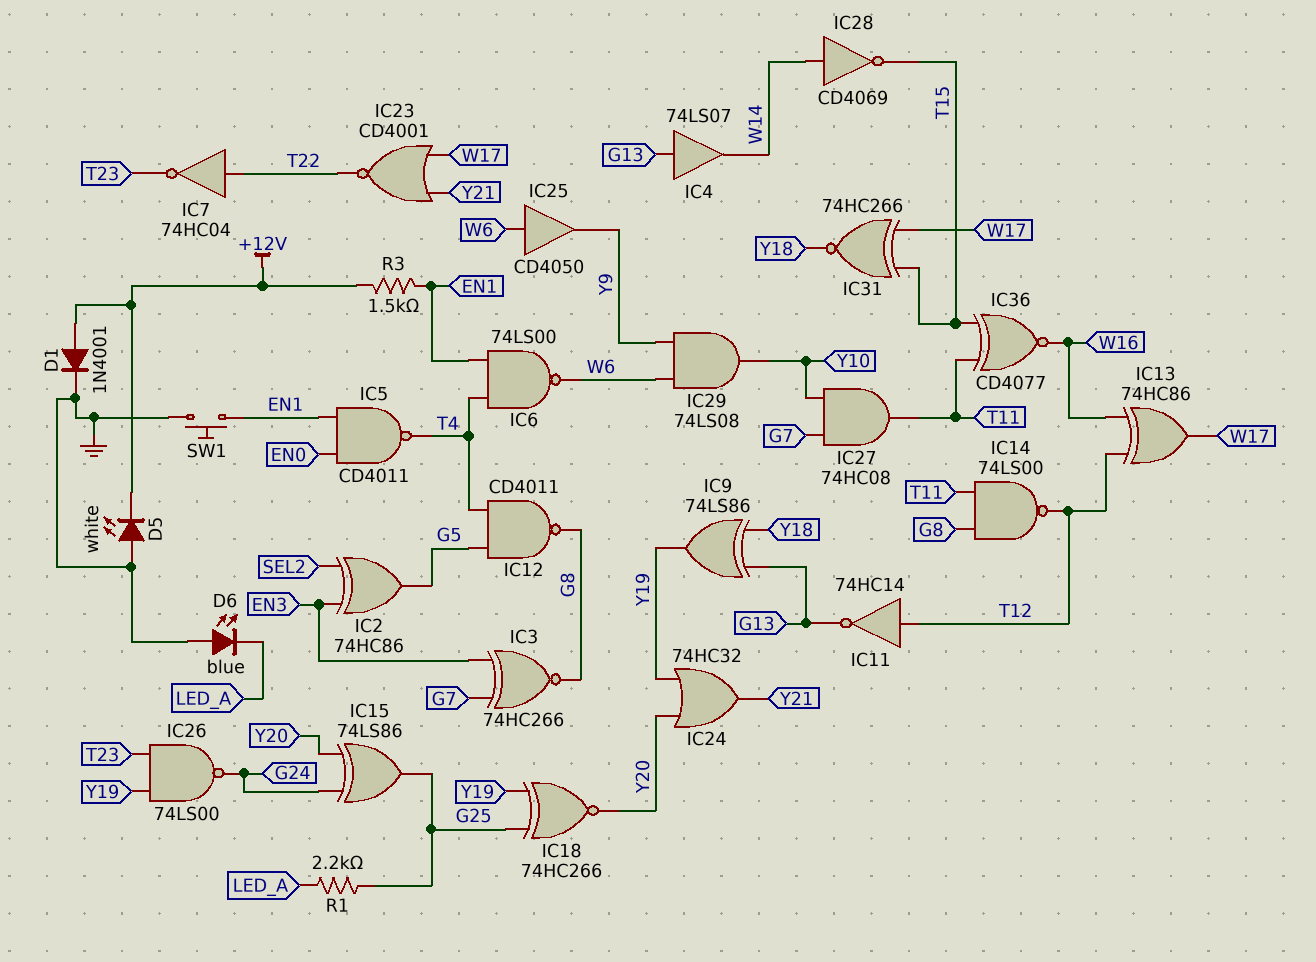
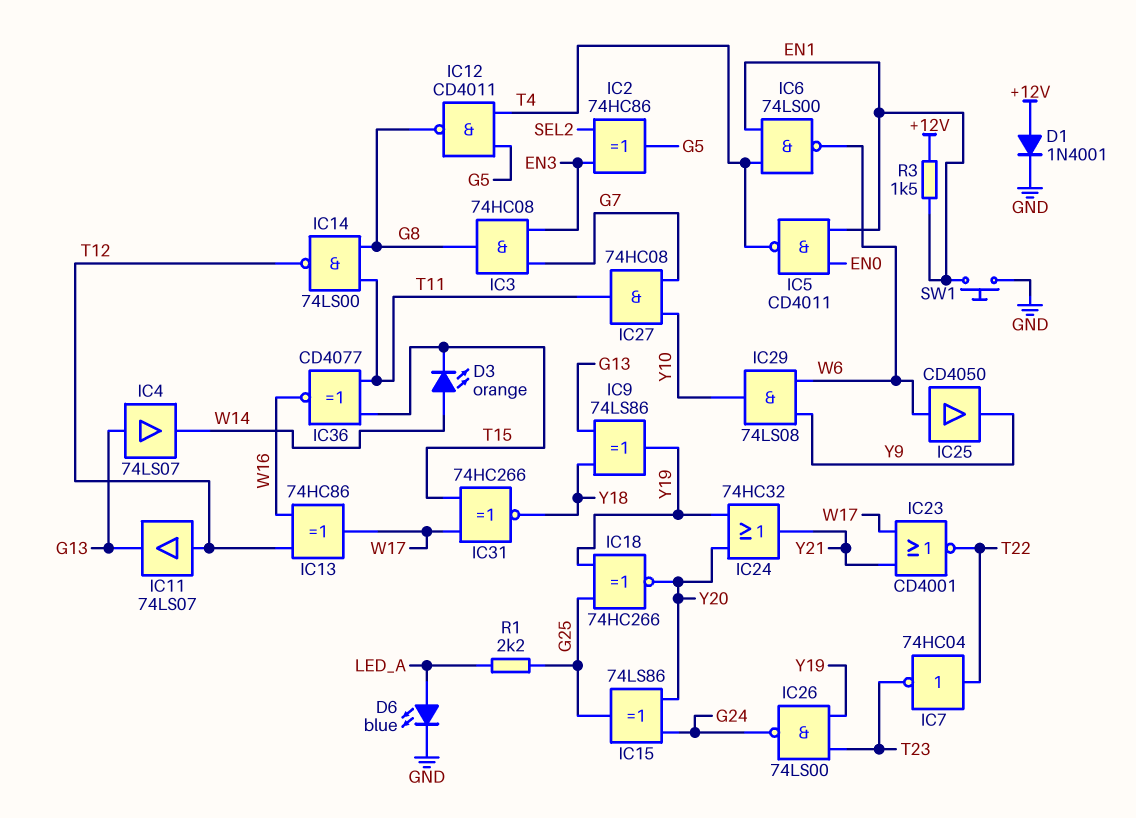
D3: none -> LED orange (A W14, K T15)
D5: LED white (A GND, K +12V) -> none
D6: LED blue (A GND, K LED_A) -> LED blue (A LED_A, K GND)
IC3: XNOR 74HC266 (in EN3, in G7, out G8) -> AND 74HC08 (in EN3, in G7, out G8)
IC11: NOT 74HC14 (in T12, out G13) -> buffer 74LS07 (in T12, out G13)
IC28: NOT CD4069 (in W14, out T15) -> none

